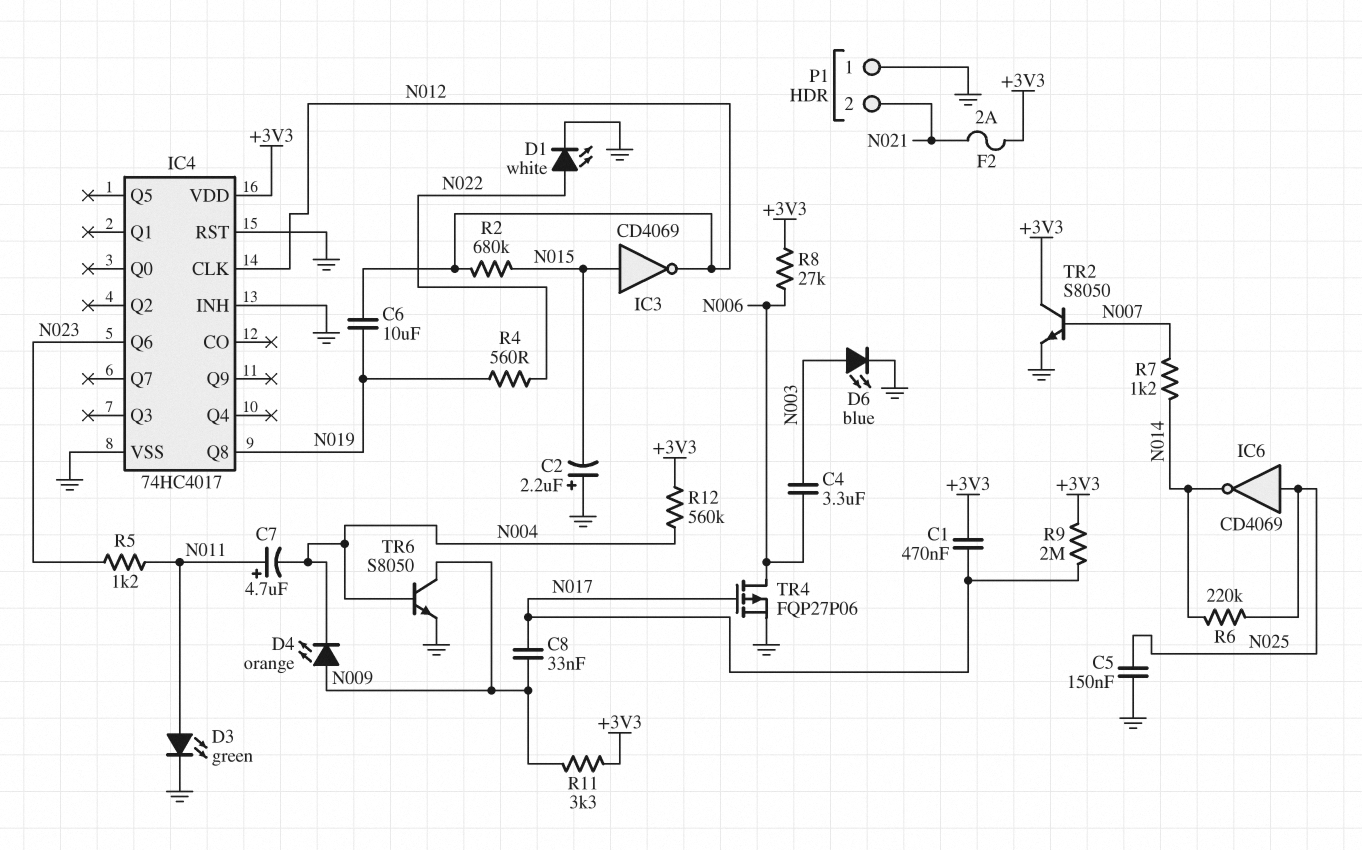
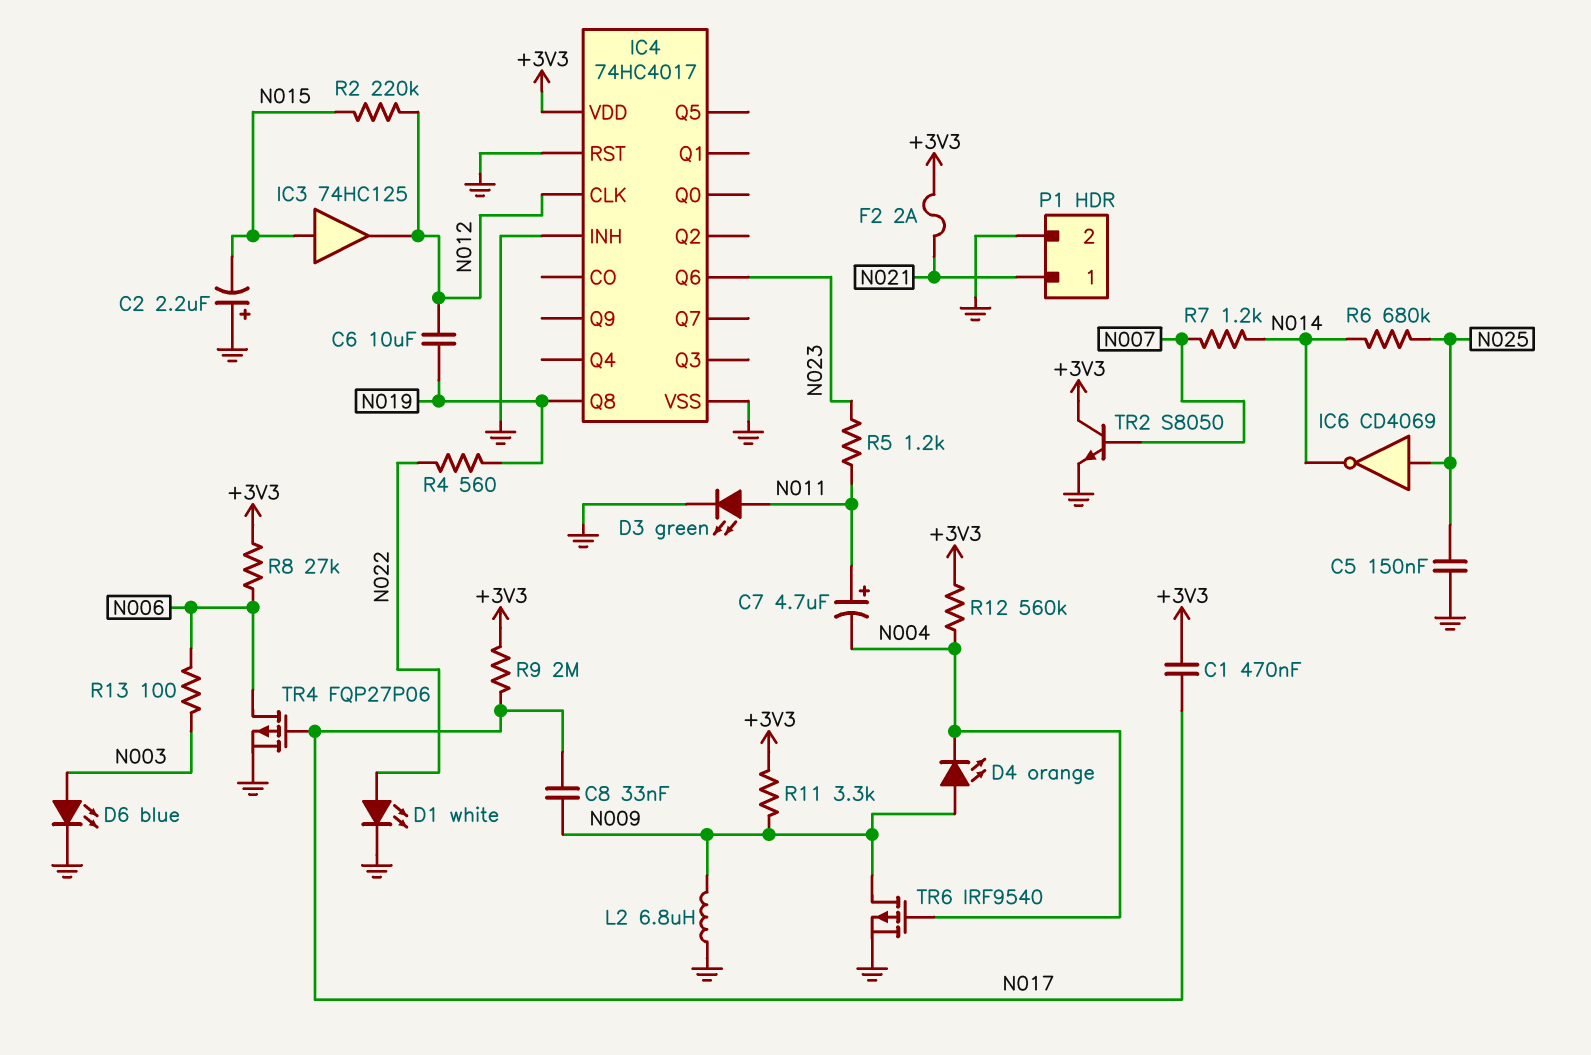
C4: 3.3uF (N003, N006) -> none
IC3: NOT CD4069 (in N015, out N012) -> buffer 74HC125 (in N015, out N012)
L2: none -> 6.8uH (GND, N009)
P1 pin 1: GND -> N021
P1 pin 2: N021 -> GND
R2: 680k (N012, N015) -> 220k (N012, N015)
R6: 220k (N014, N025) -> 680k (N014, N025)
R13: none -> 100 (N003, N006)
TR6: NPN S8050 (B N004, C N009, E GND) -> PMOS IRF9540 (G N004, D N009, S GND)

